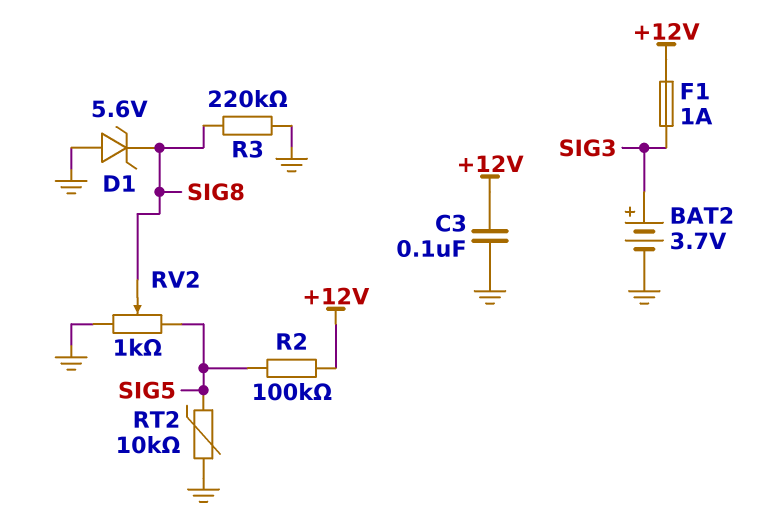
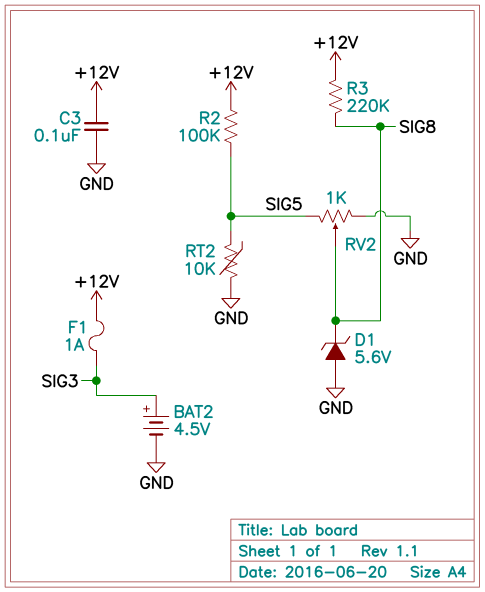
BAT2: 3.7V (plus SIG3, minus GND) -> 4.5V (plus SIG3, minus GND)
R3: 220k (GND, SIG8) -> 220k (+12V, SIG8)

